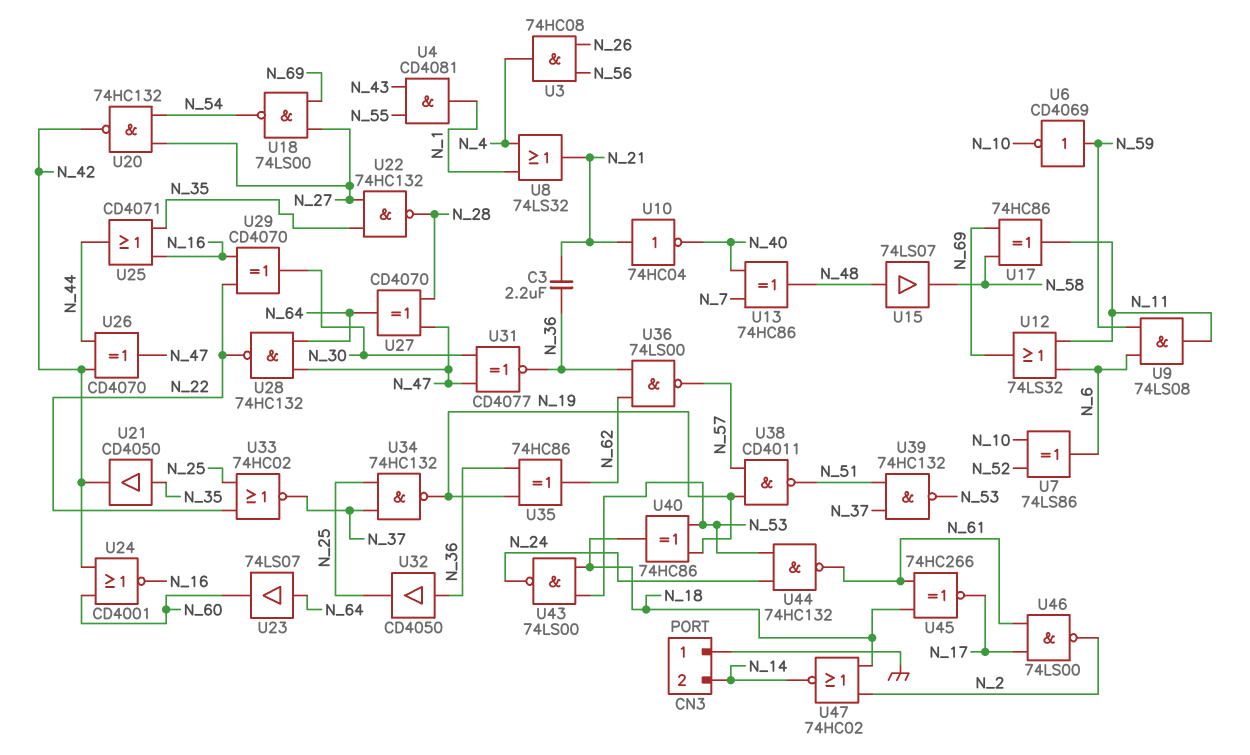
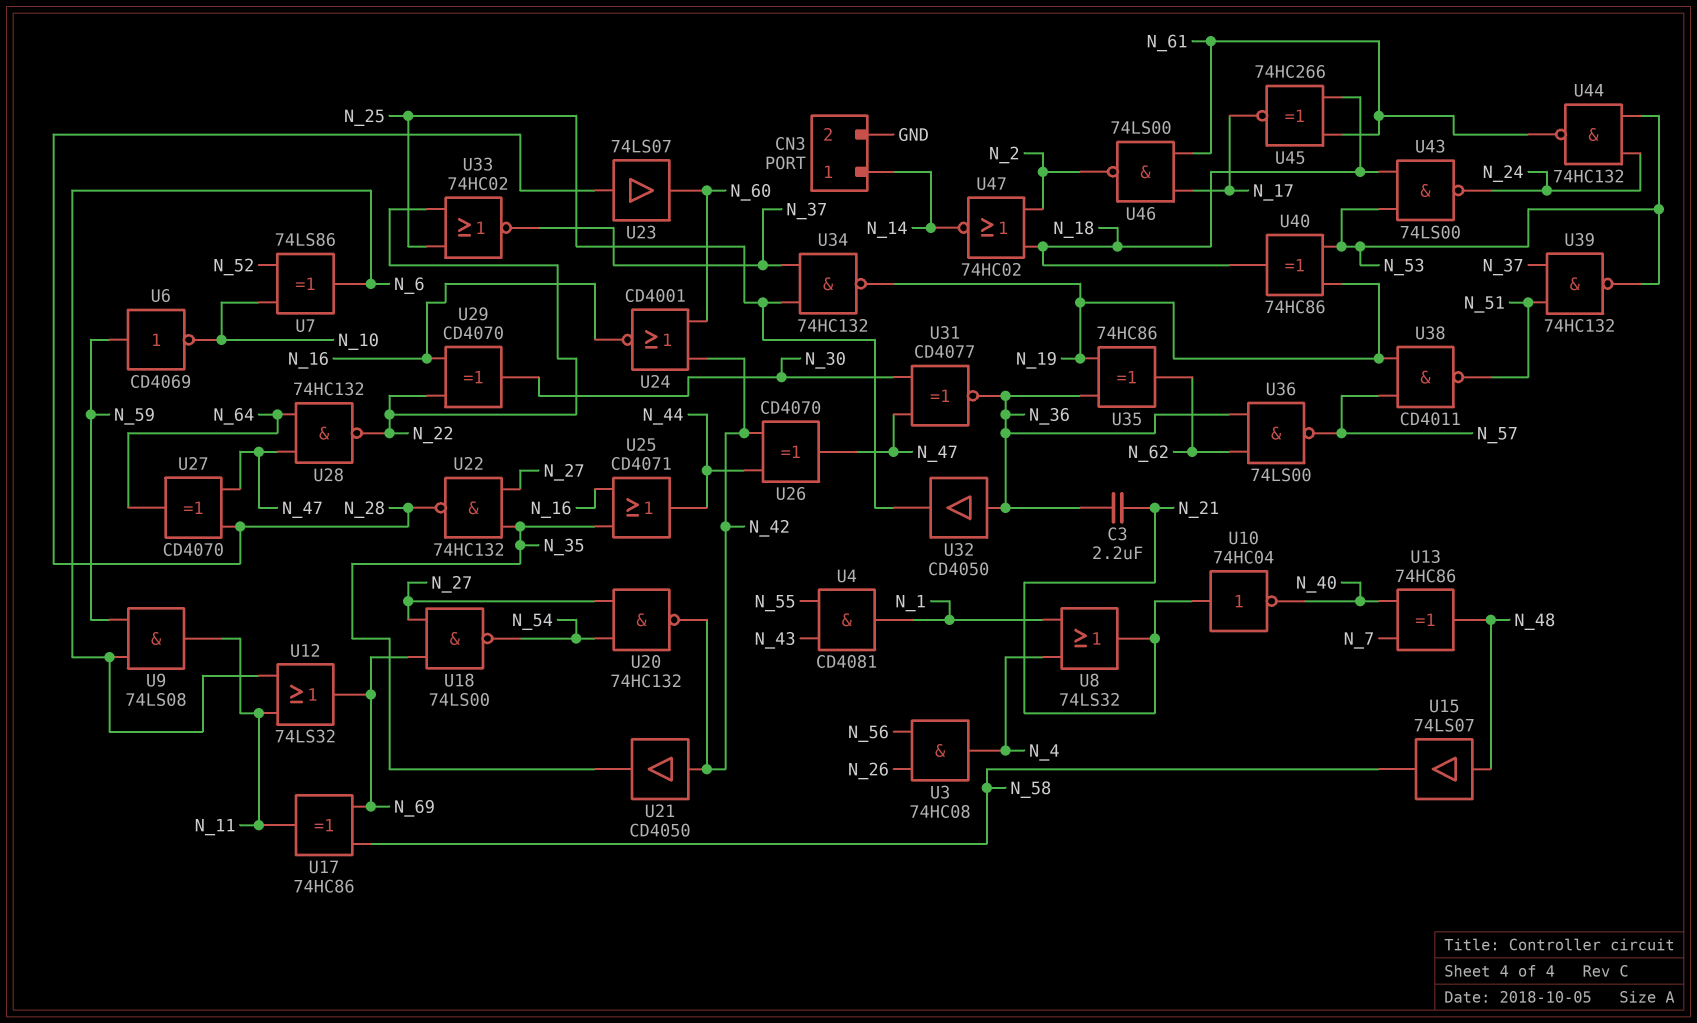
CN3 pin 1: GND -> N_14
CN3 pin 2: N_14 -> GND
U21: buffer CD4050 (in N_35, out N_42) -> buffer CD4050 (in N_42, out N_35)
U23: buffer 74LS07 (in N_64, out N_60) -> buffer 74LS07 (in N_28, out N_60)

